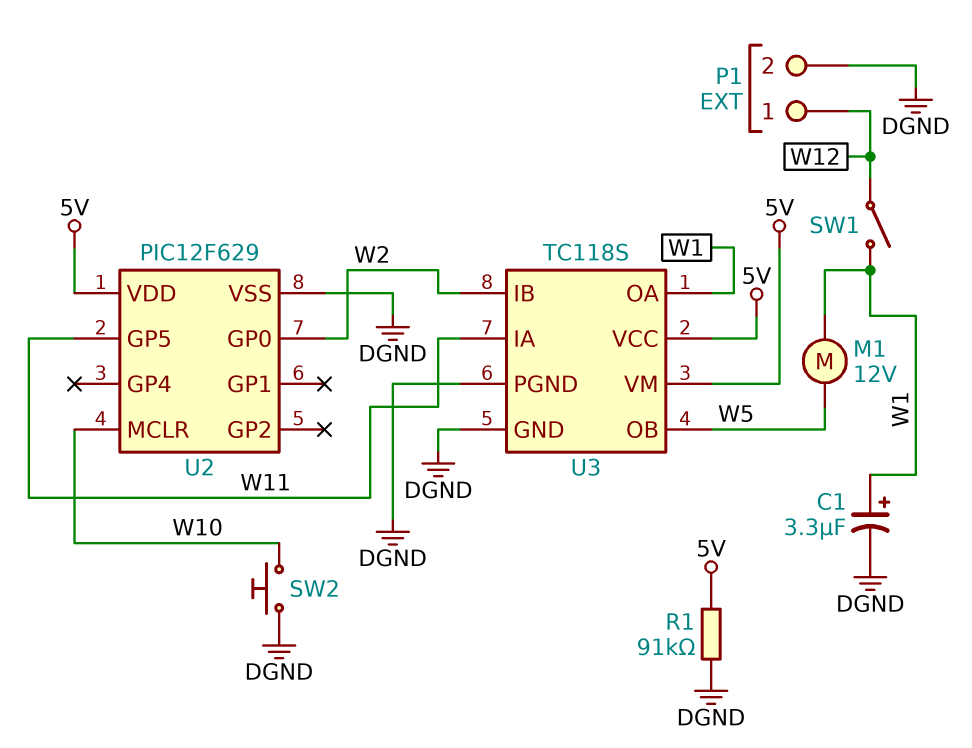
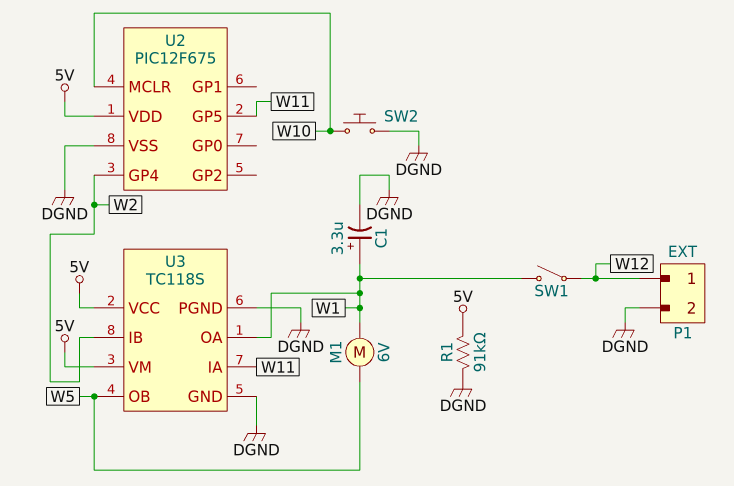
M1: motor 12V (W1, W5) -> motor 6V (W1, W5)
U2: PIC12F629 -> PIC12F675
U2 pin GP0: W2 -> none
U2 pin GP4: none -> W2

